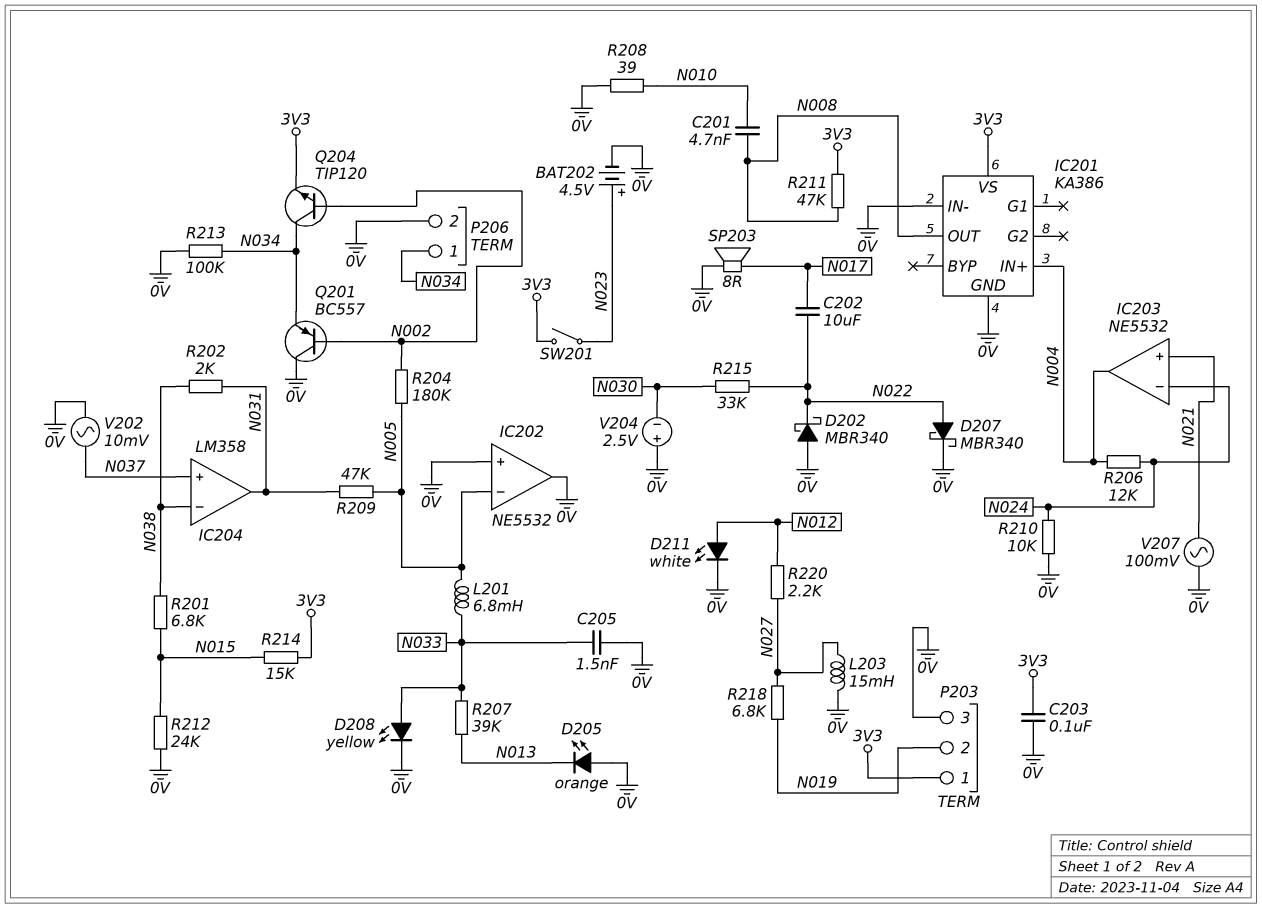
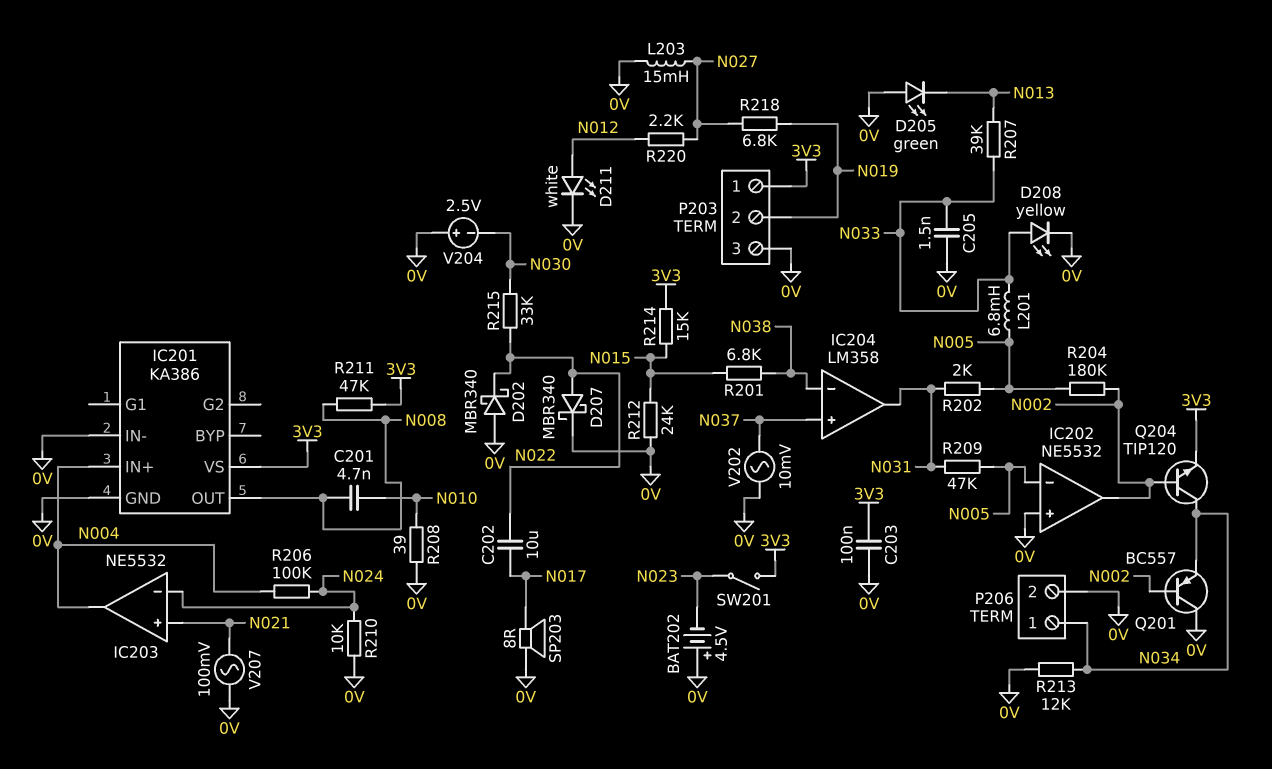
BAT202: 4.5V (plus N023, minus 0V) -> 4.5V (plus 0V, minus N023)
D205: LED orange (A 0V, K N013) -> LED green (A 0V, K N013)
IC202 pin out: 0V -> N002
R202: 2k (N031, N038) -> 2k (N005, N031)
R206: 12k (N004, N024) -> 100k (N004, N024)
R213: 100k (0V, N034) -> 12k (0V, N034)

